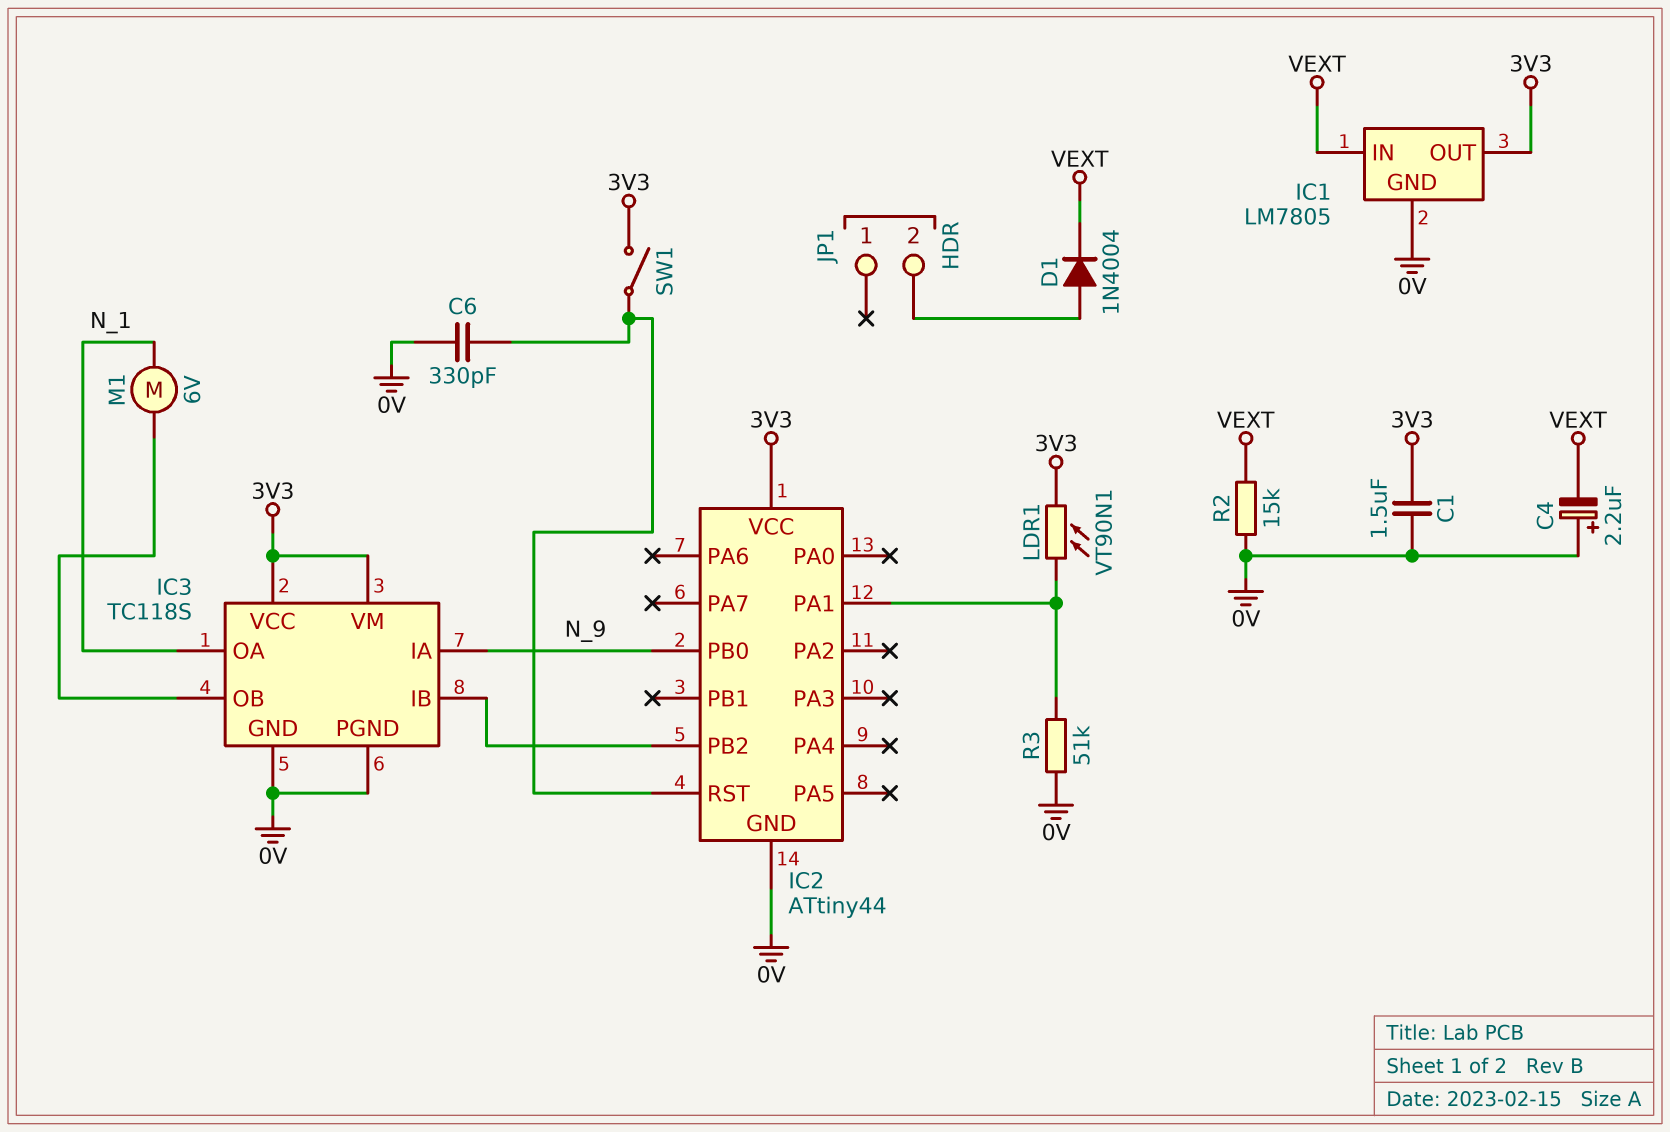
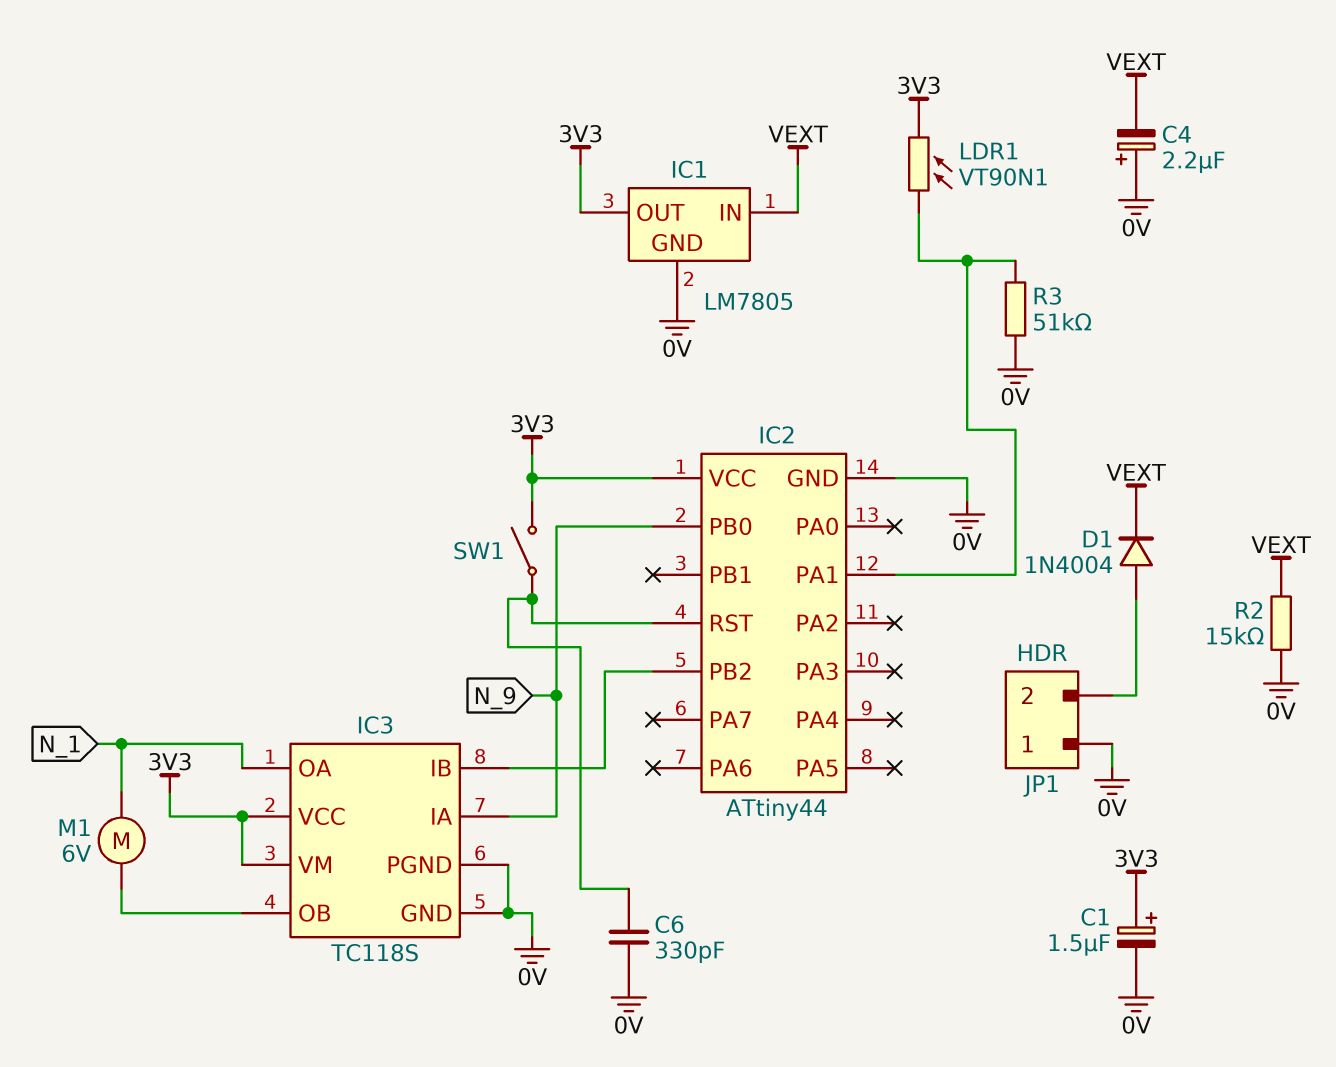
C1: 1.5uF (0V, 3V3) -> 1.5uF (plus 3V3, minus 0V)
JP1 pin 1: none -> 0V

